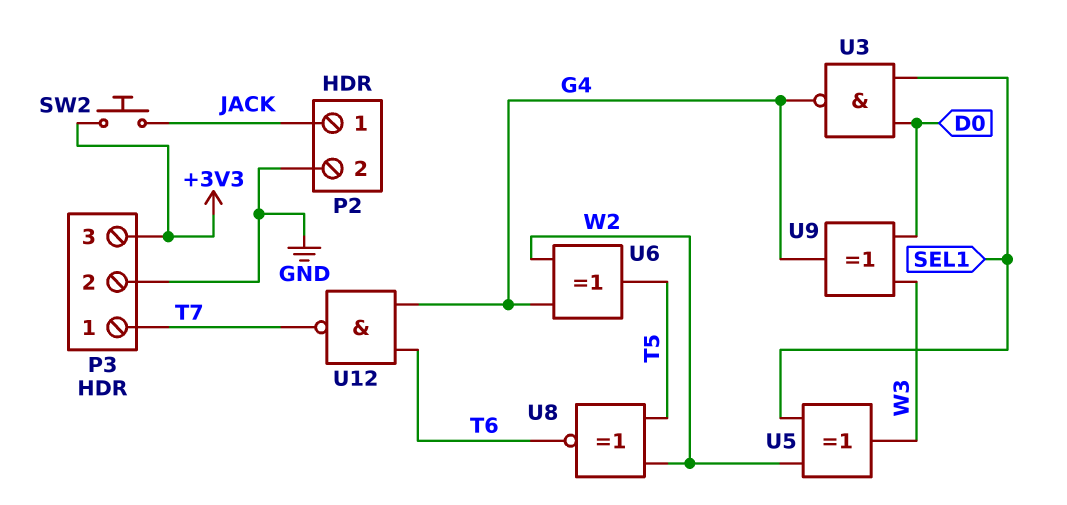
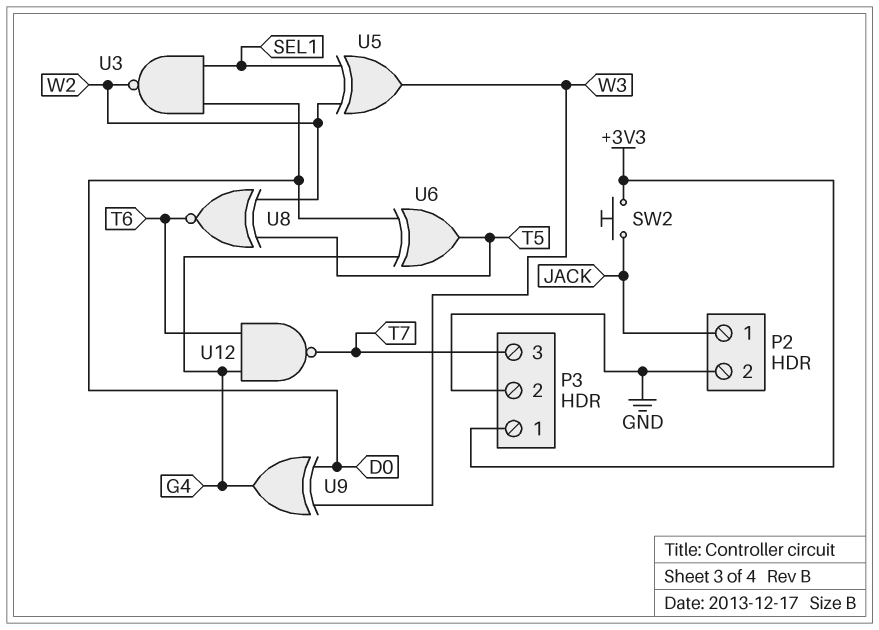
P3 pin 1: T7 -> +3V3
P3 pin 3: +3V3 -> T7
U3: NAND (in D0, in SEL1, out G4) -> NAND (in D0, in SEL1, out W2)
U6: XOR (in G4, in W2, out T5) -> XOR (in D0, in G4, out T5)

